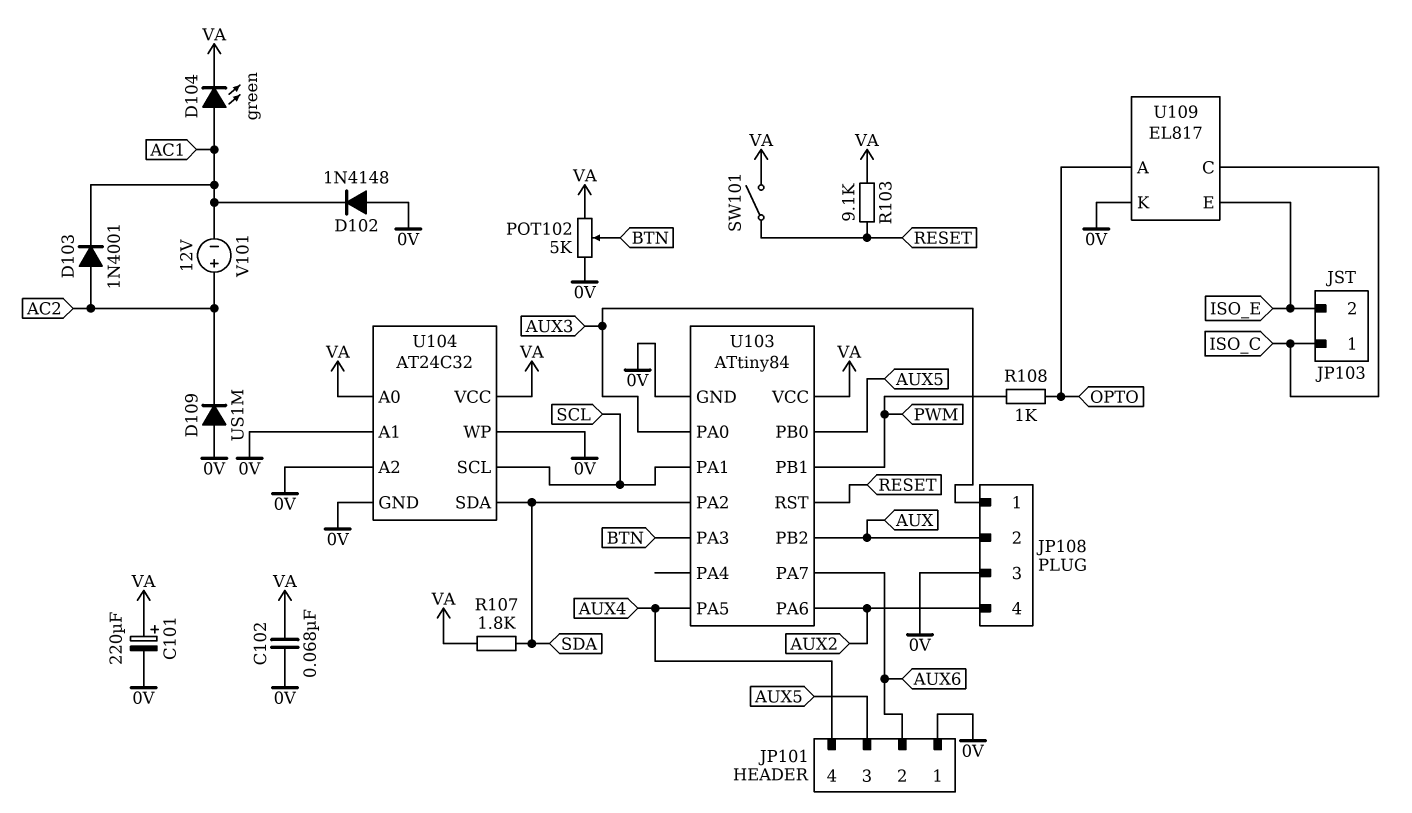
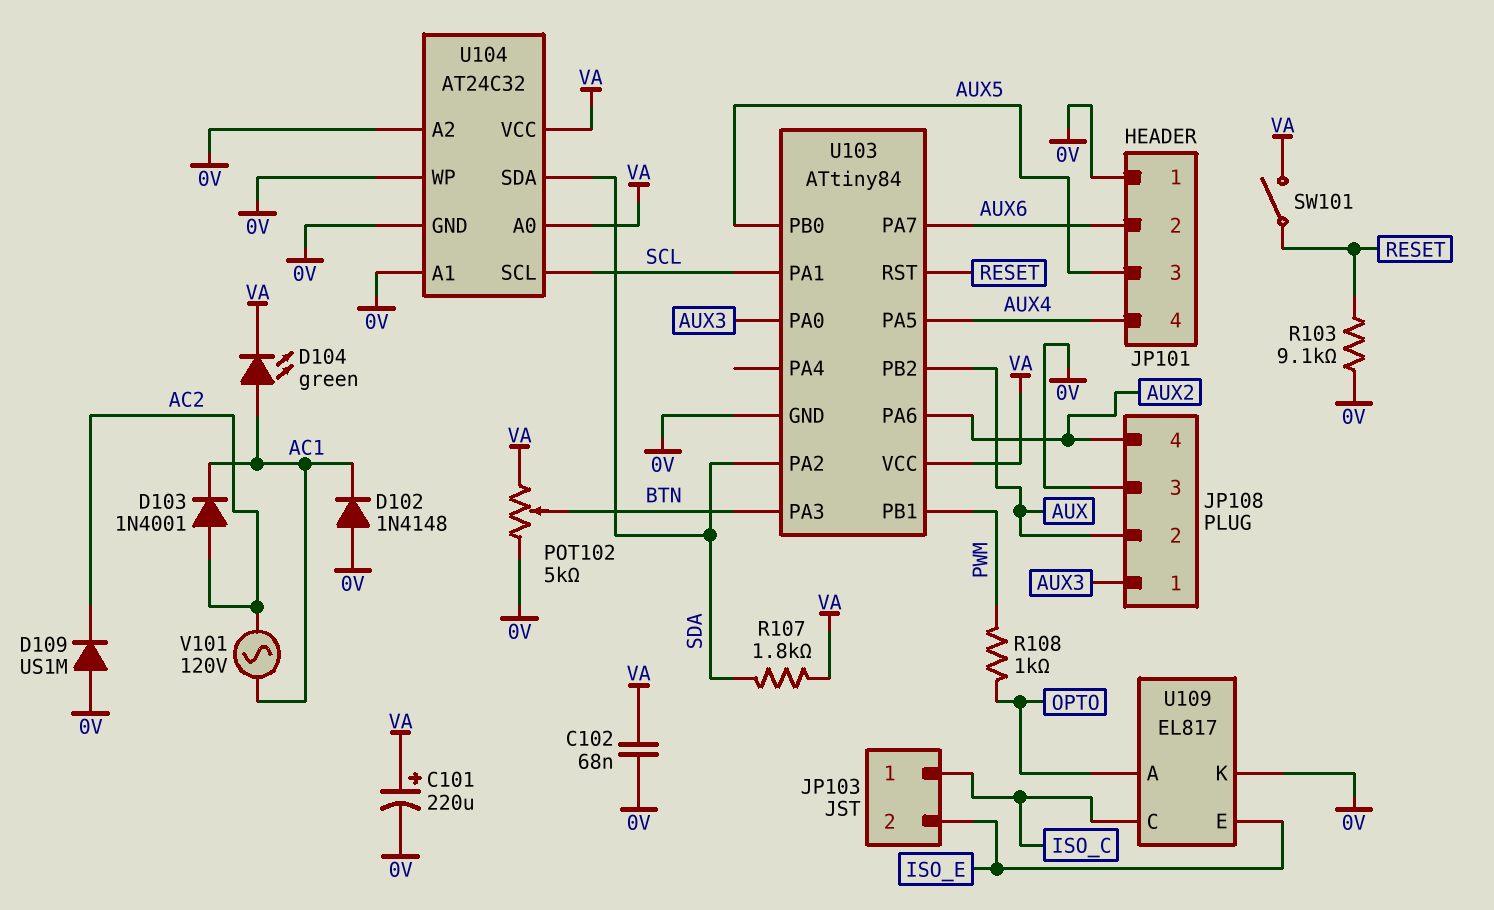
R103: 9.1k (RESET, VA) -> 9.1k (0V, RESET)
V101: 12V (plus AC2, minus AC1) -> AC 120V (AC1, AC2)

